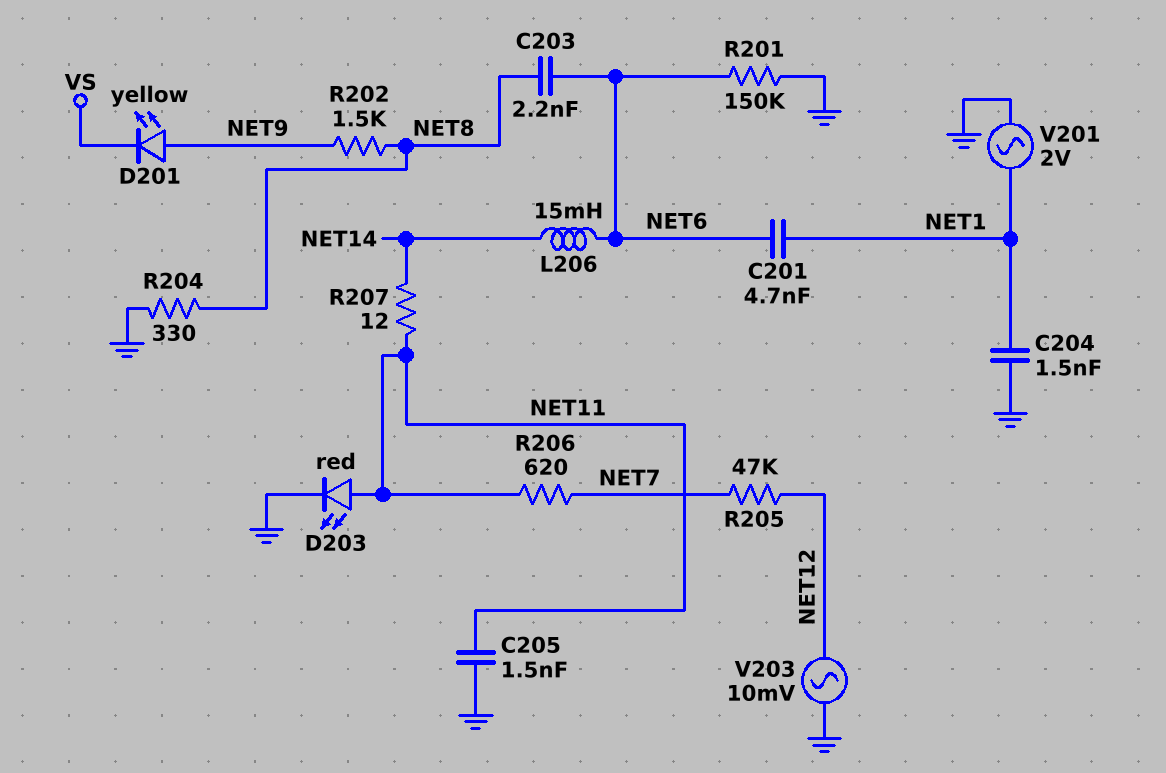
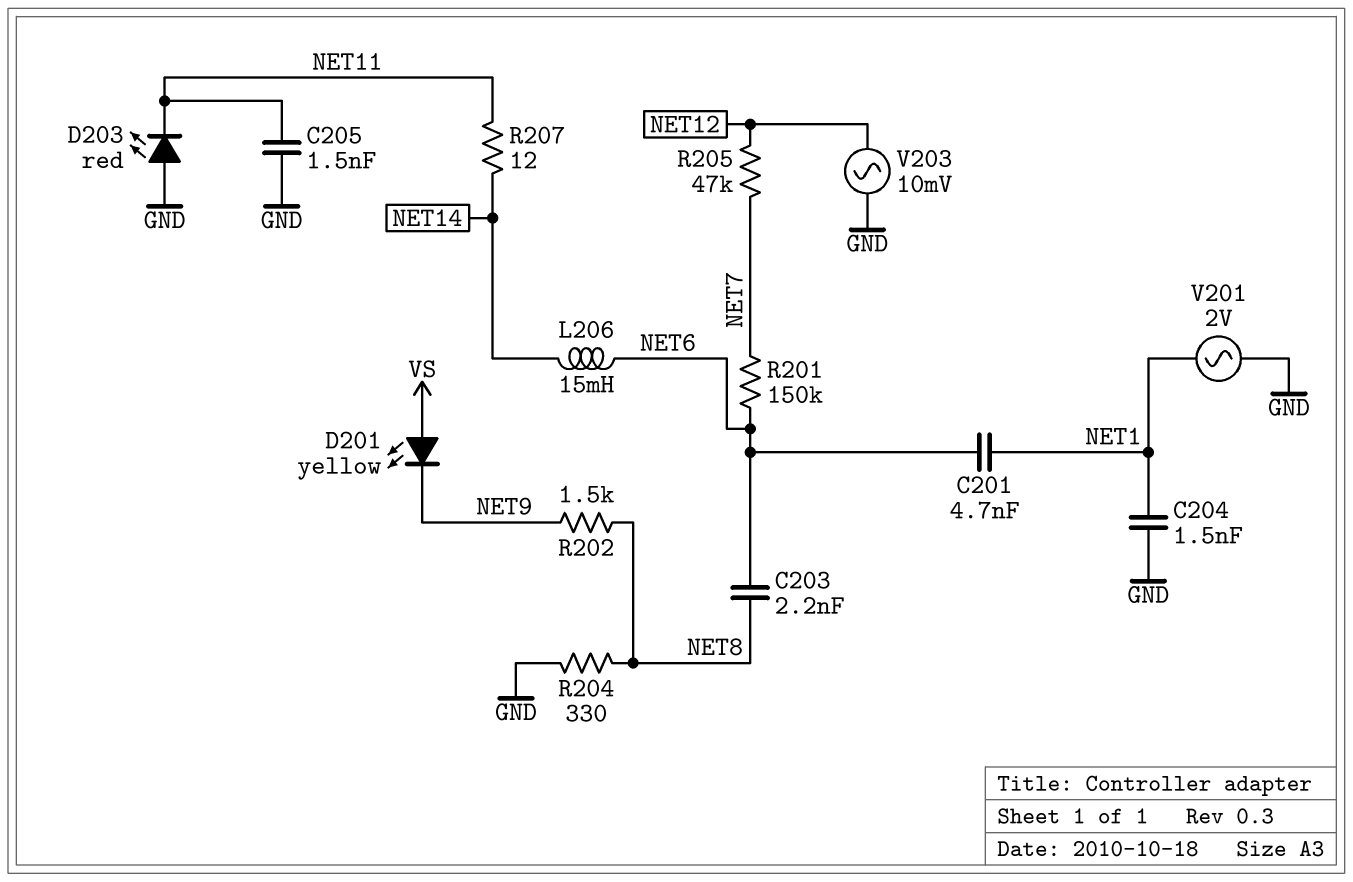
D201: LED yellow (A NET9, K VS) -> LED yellow (A VS, K NET9)
D203: LED red (A NET11, K GND) -> LED red (A GND, K NET11)
R201: 150k (GND, NET6) -> 150k (NET6, NET7)
R206: 620 (NET7, NET11) -> none

